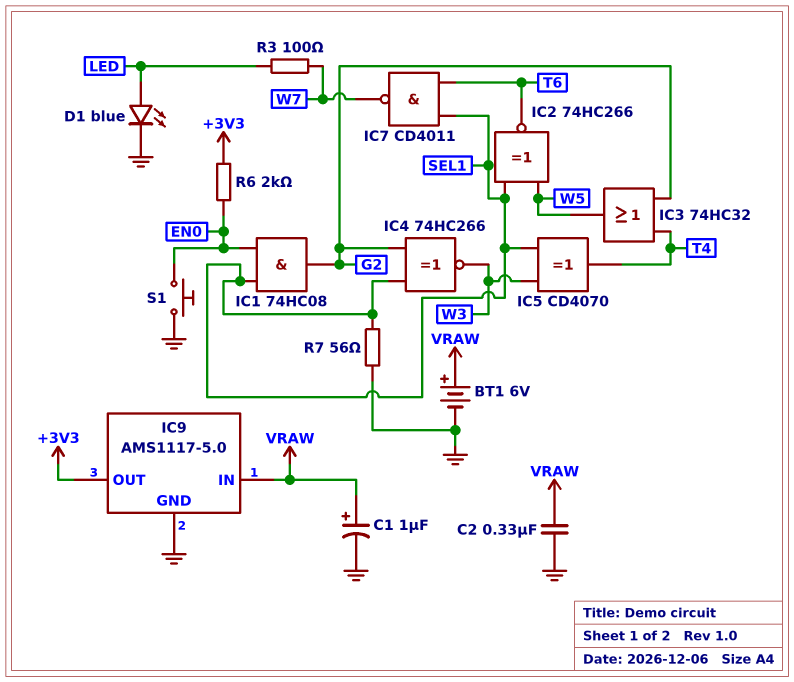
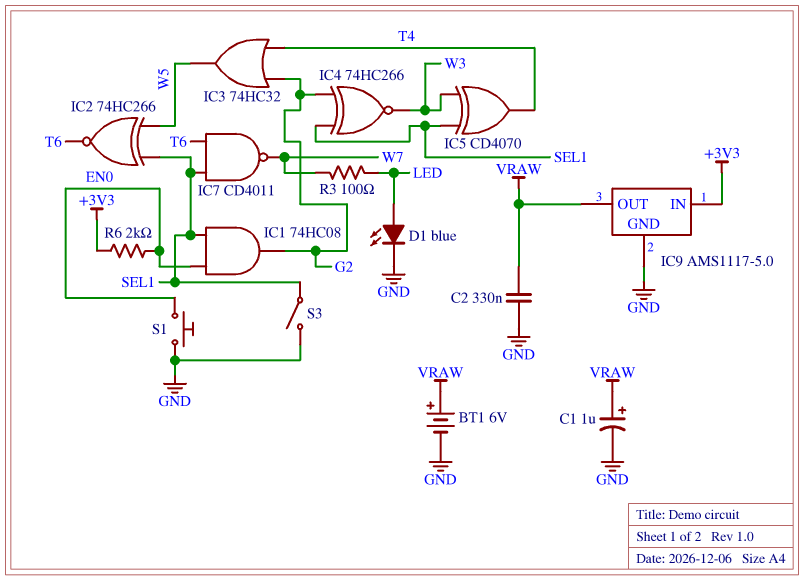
IC9 pin IN: VRAW -> +3V3
IC9 pin OUT: +3V3 -> VRAW
R7: 56 (GND, SEL1) -> none
S3: none -> switch (GND, SEL1)

